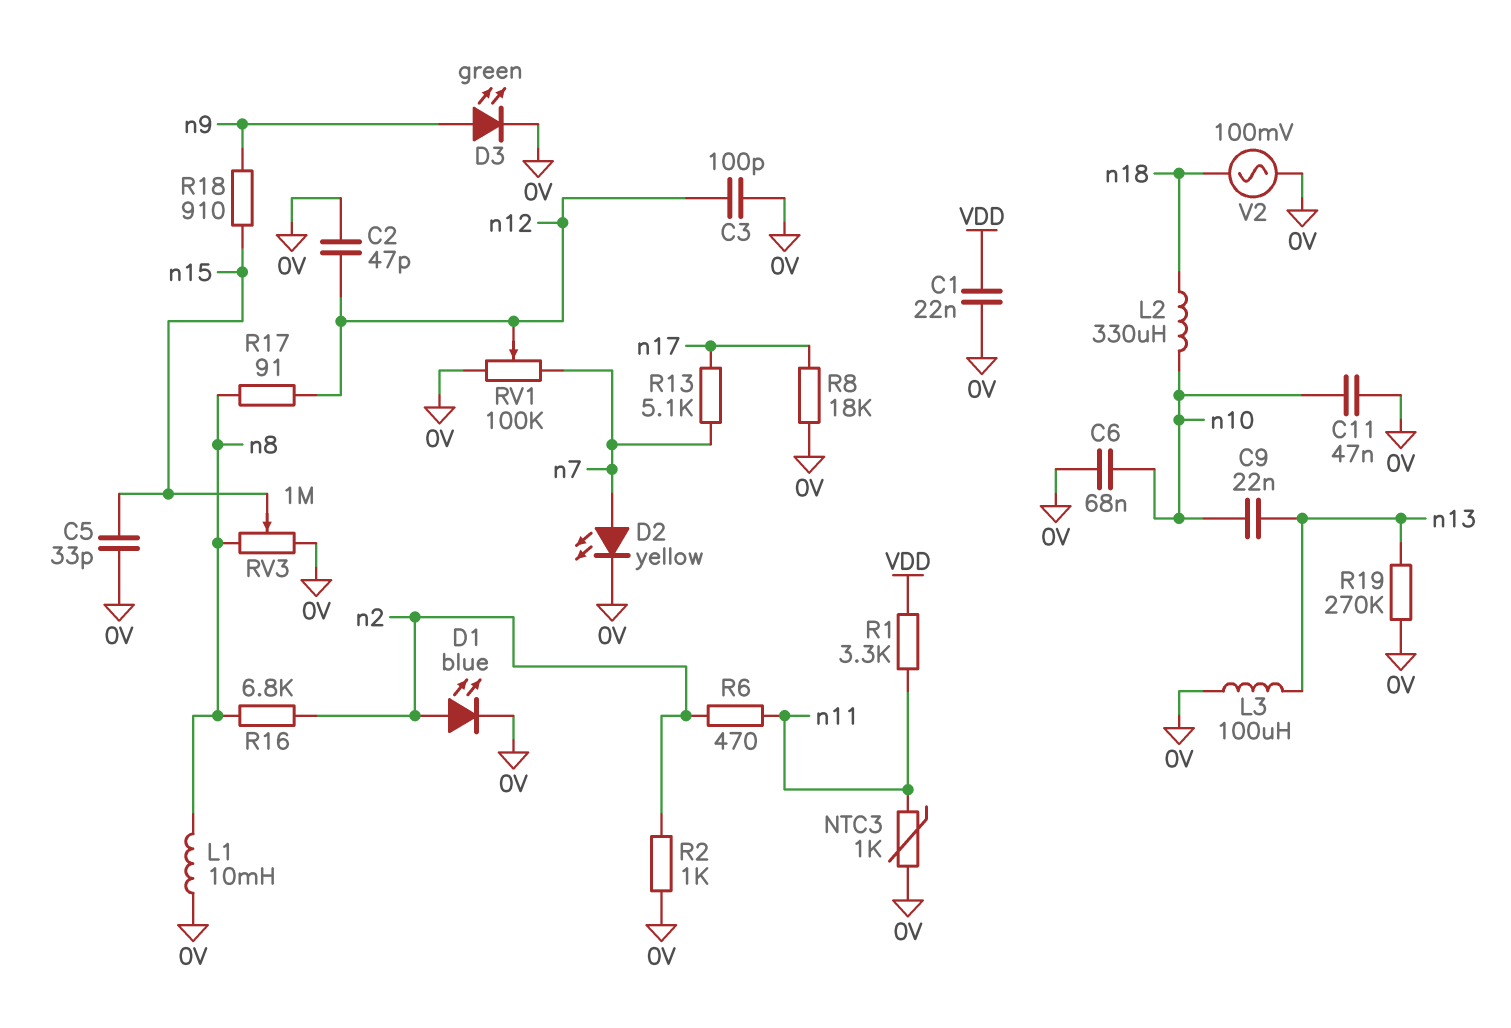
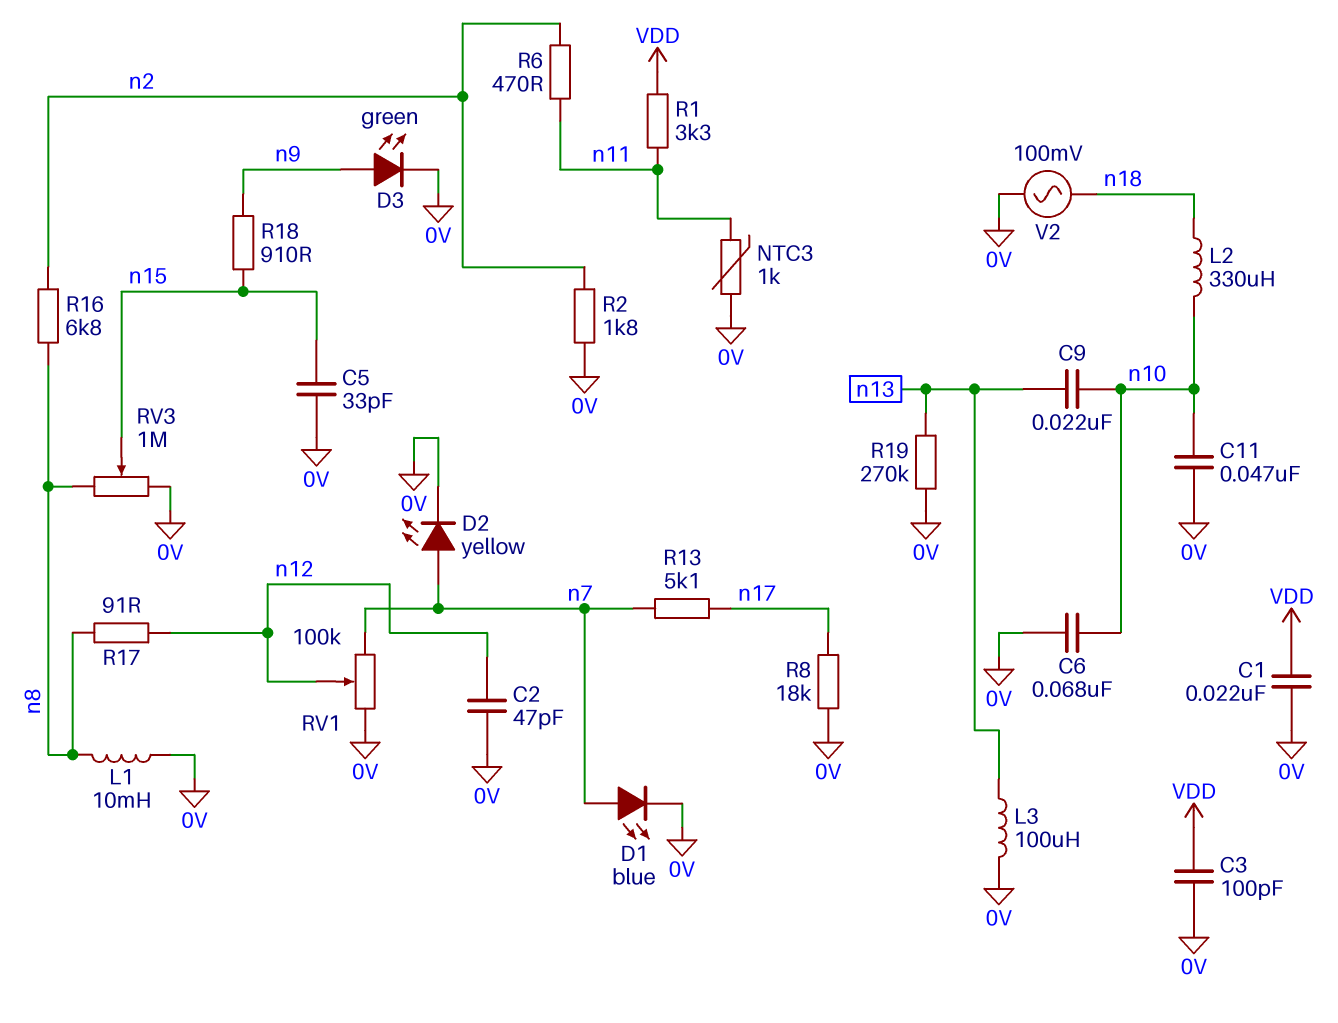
C3: 100pF (0V, n12) -> 100pF (0V, VDD)
D1: LED blue (A n2, K 0V) -> LED blue (A n7, K 0V)
R2: 1k (0V, n2) -> 1.8k (0V, n2)

